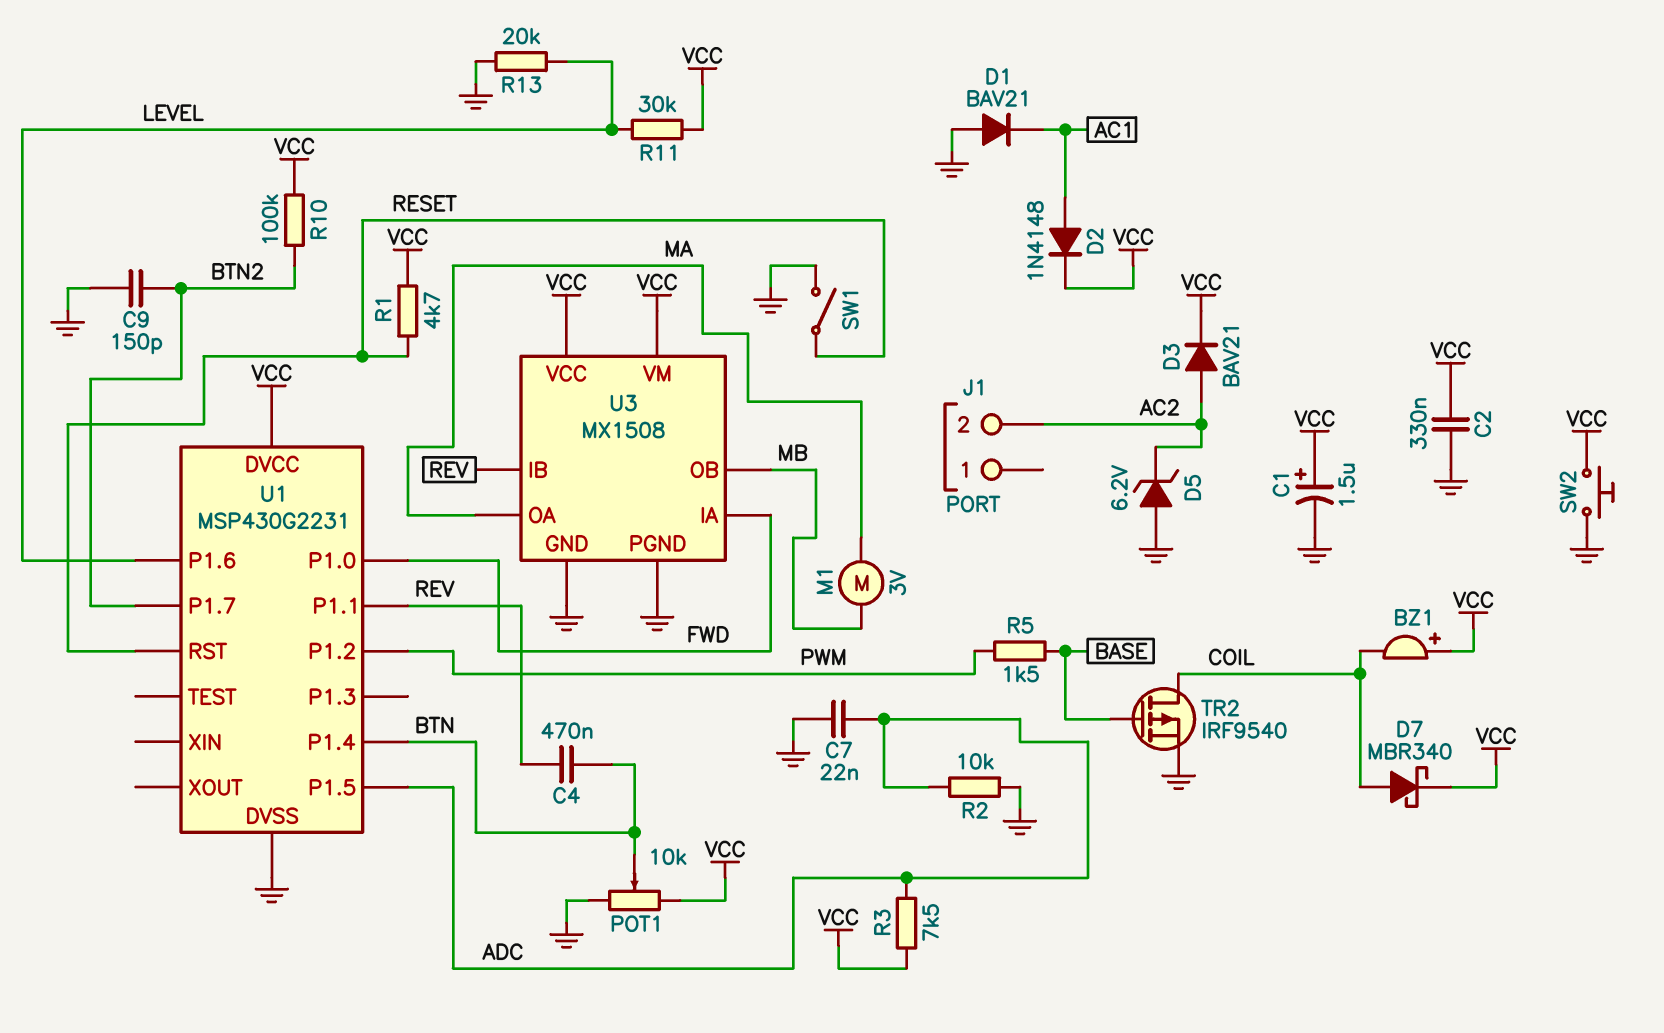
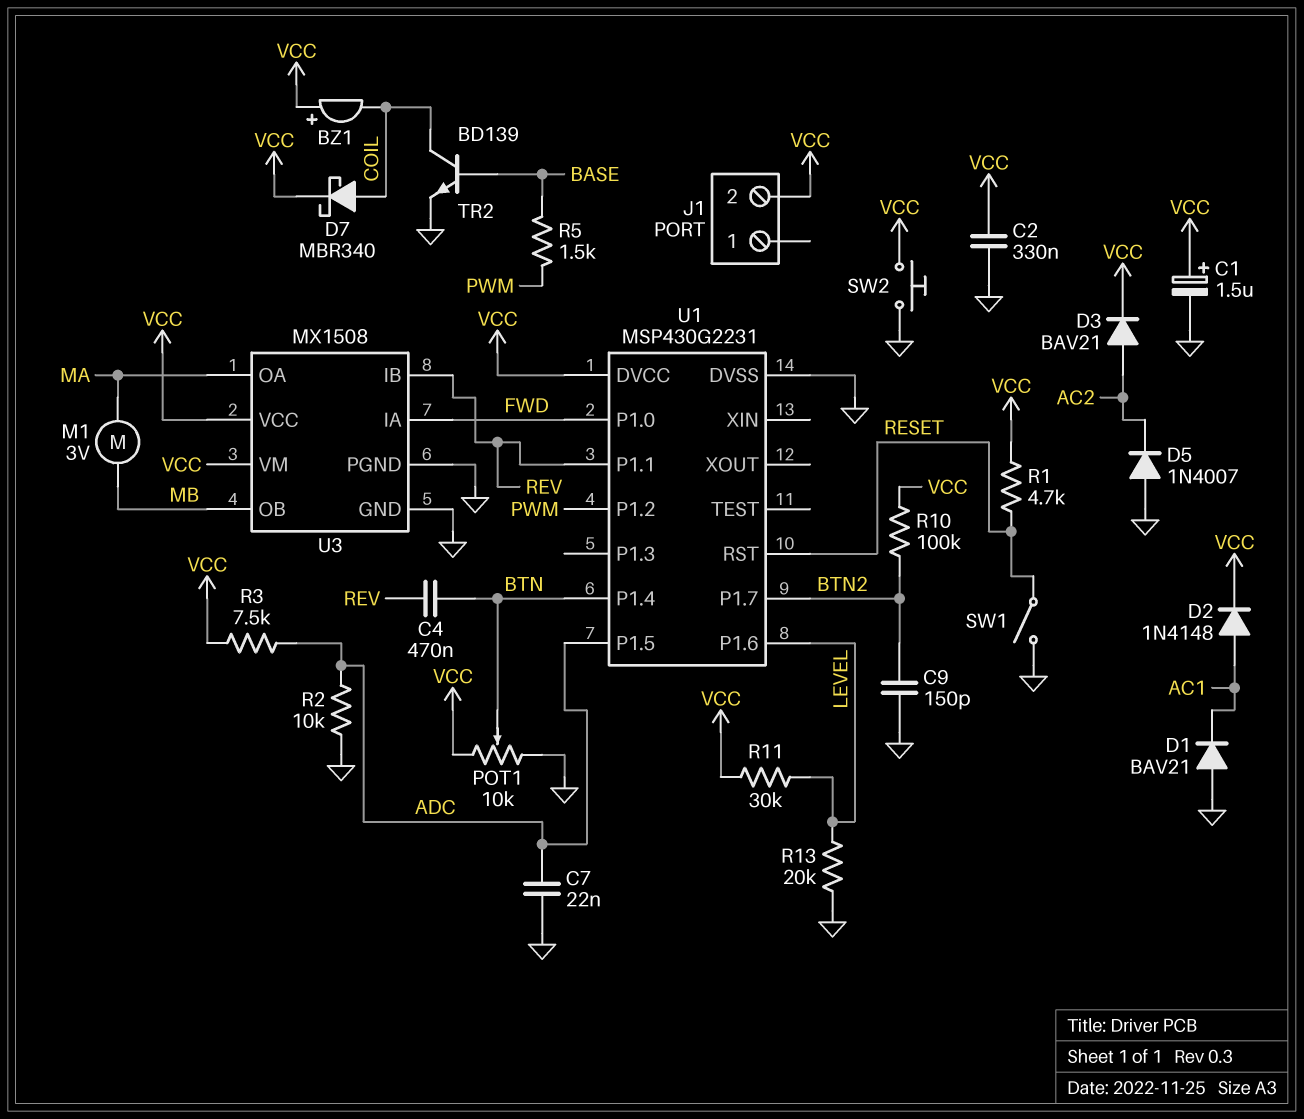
D5: zener 6.2V (A GND, K AC2) -> diode 1N4007 (A GND, K AC2)
J1 pin 2: AC2 -> VCC
TR2: PMOS IRF9540 (G BASE, D COIL, S GND) -> NPN BD139 (B BASE, C COIL, E GND)

